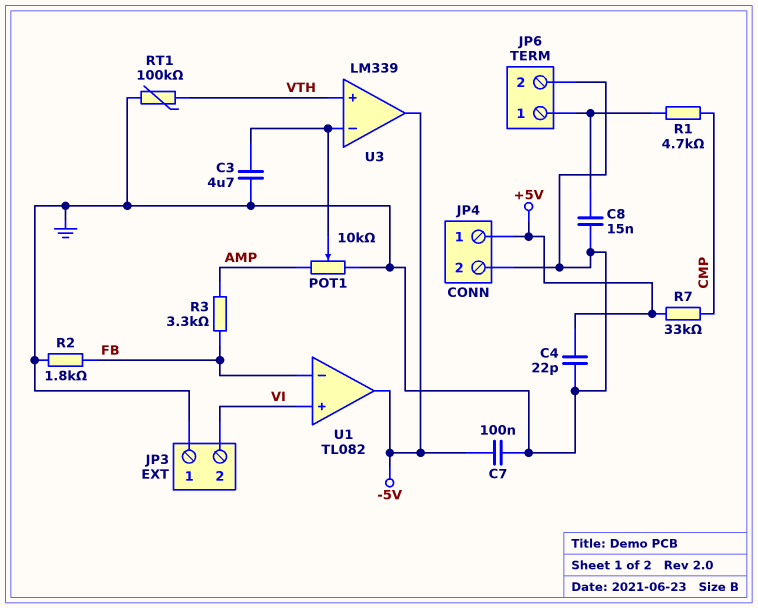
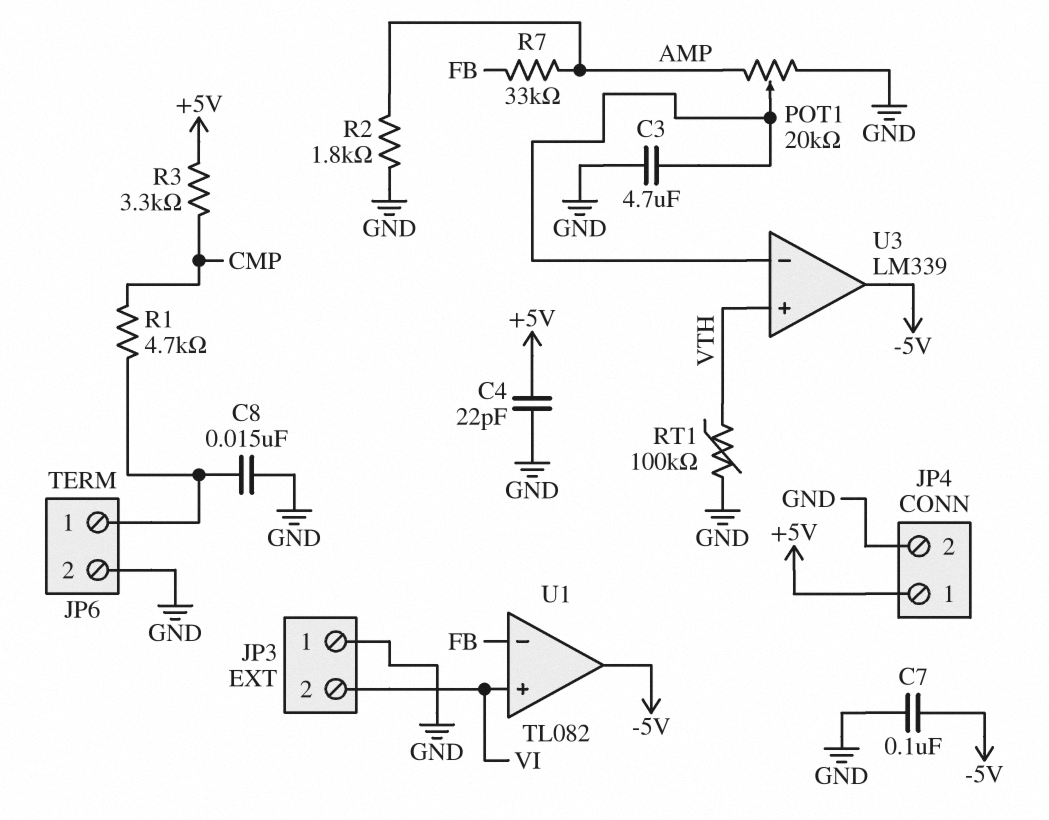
POT1: 10k (AMP, GND, wiper U3/in-) -> 20k (AMP, GND, wiper U3/in-)
R2: 1.8k (FB, GND) -> 1.8k (AMP, GND)
R3: 3.3k (AMP, FB) -> 3.3k (+5V, CMP)
R7: 33k (+5V, CMP) -> 33k (AMP, FB)

